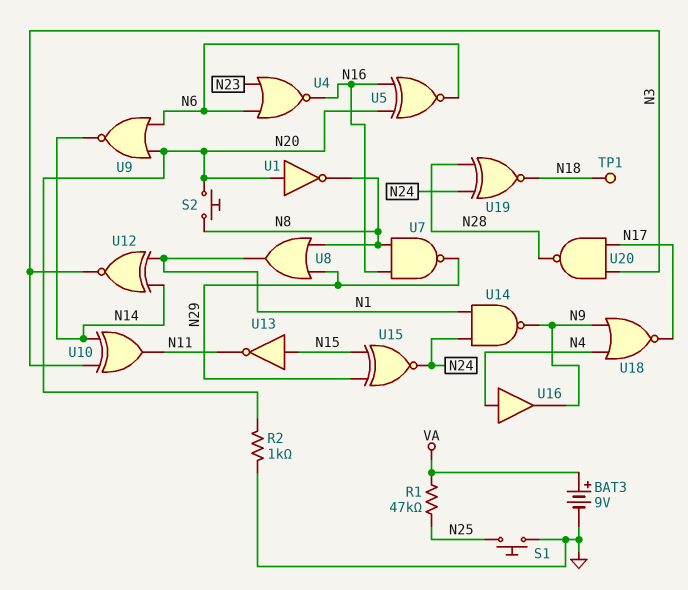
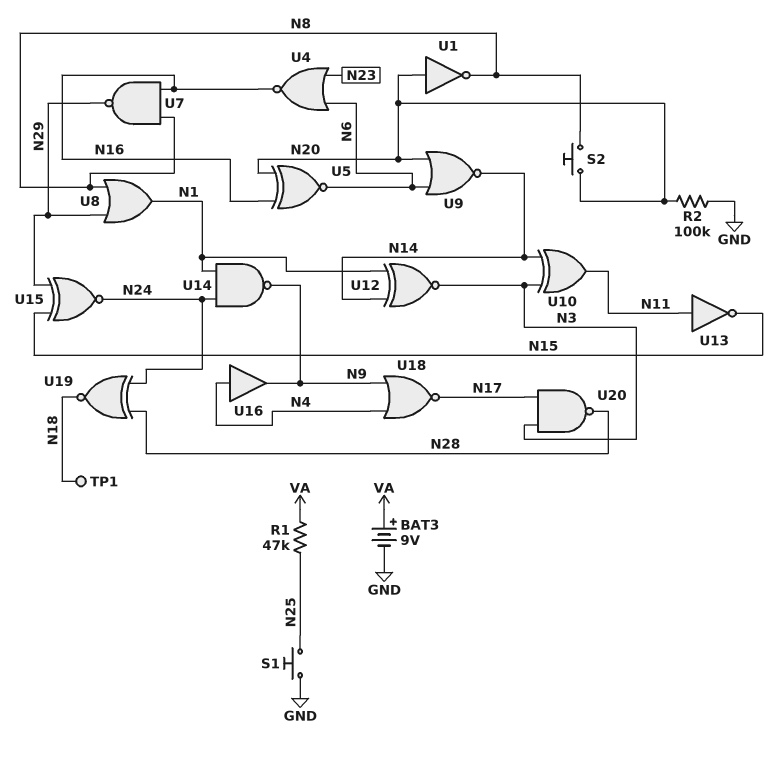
R2: 1k (GND, N20) -> 100k (GND, N20)
U13: NOT (in N15, out N11) -> NOT (in N11, out N15)

